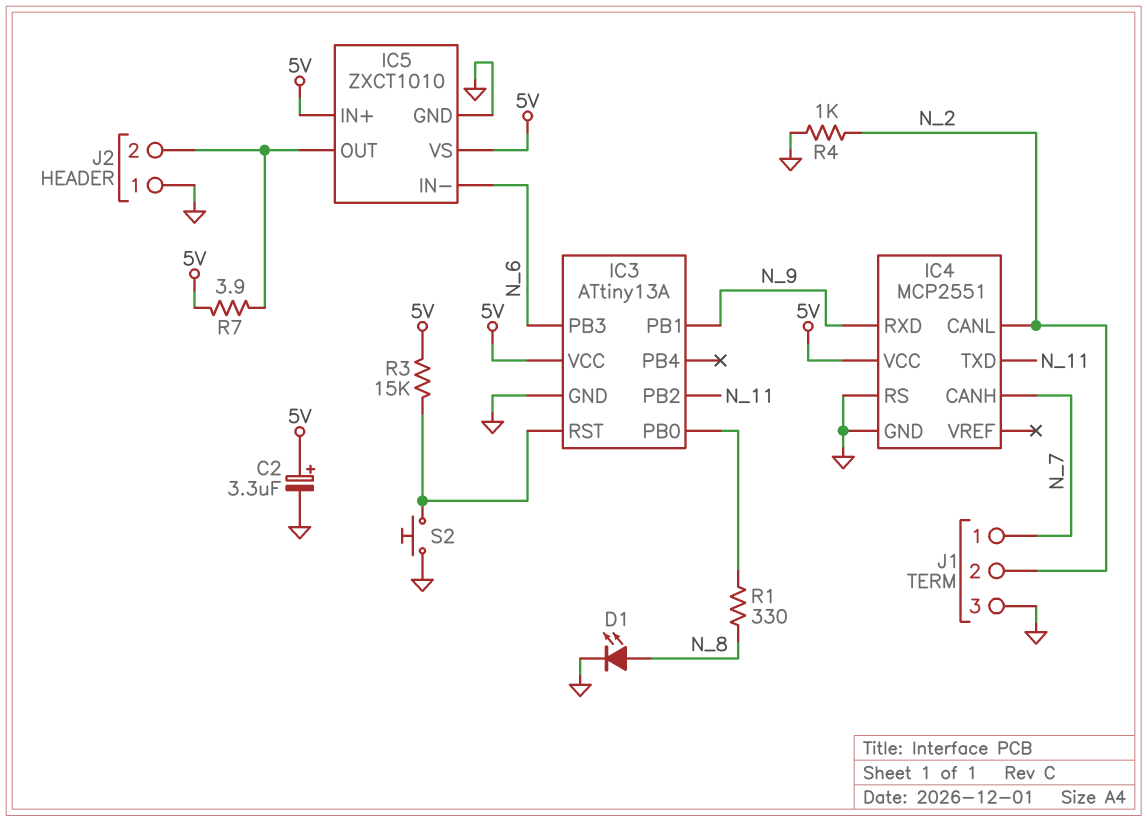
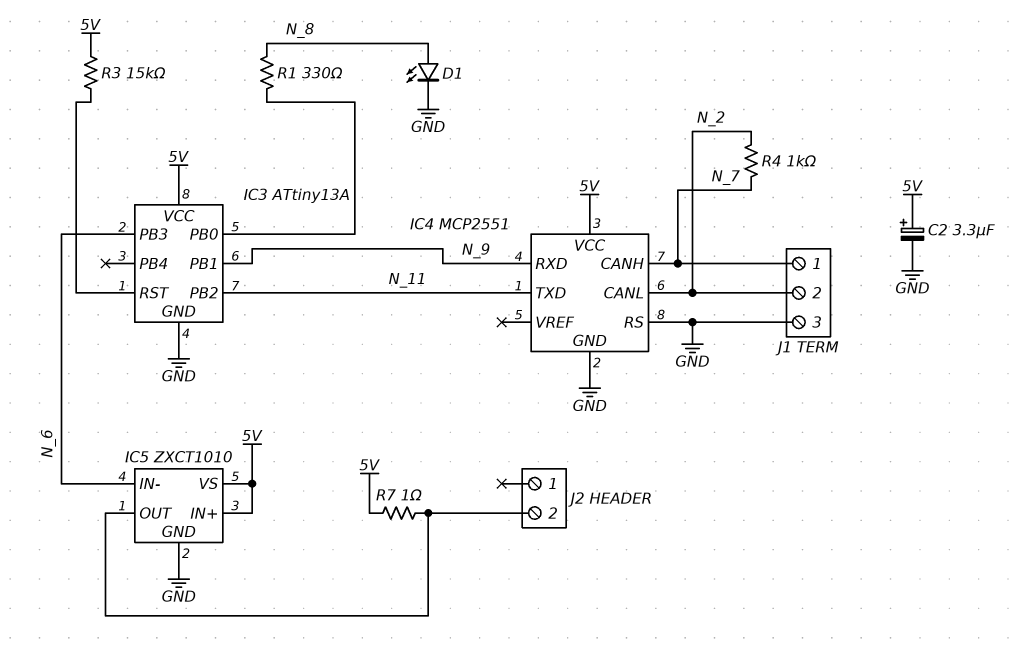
J2 pin 1: GND -> none
R4: 1k (GND, N_2) -> 1k (N_2, N_7)
R7: 3.9 (5V, IC5/OUT) -> 1 (5V, IC5/OUT)
S2: button (GND, IC3/RST) -> none

